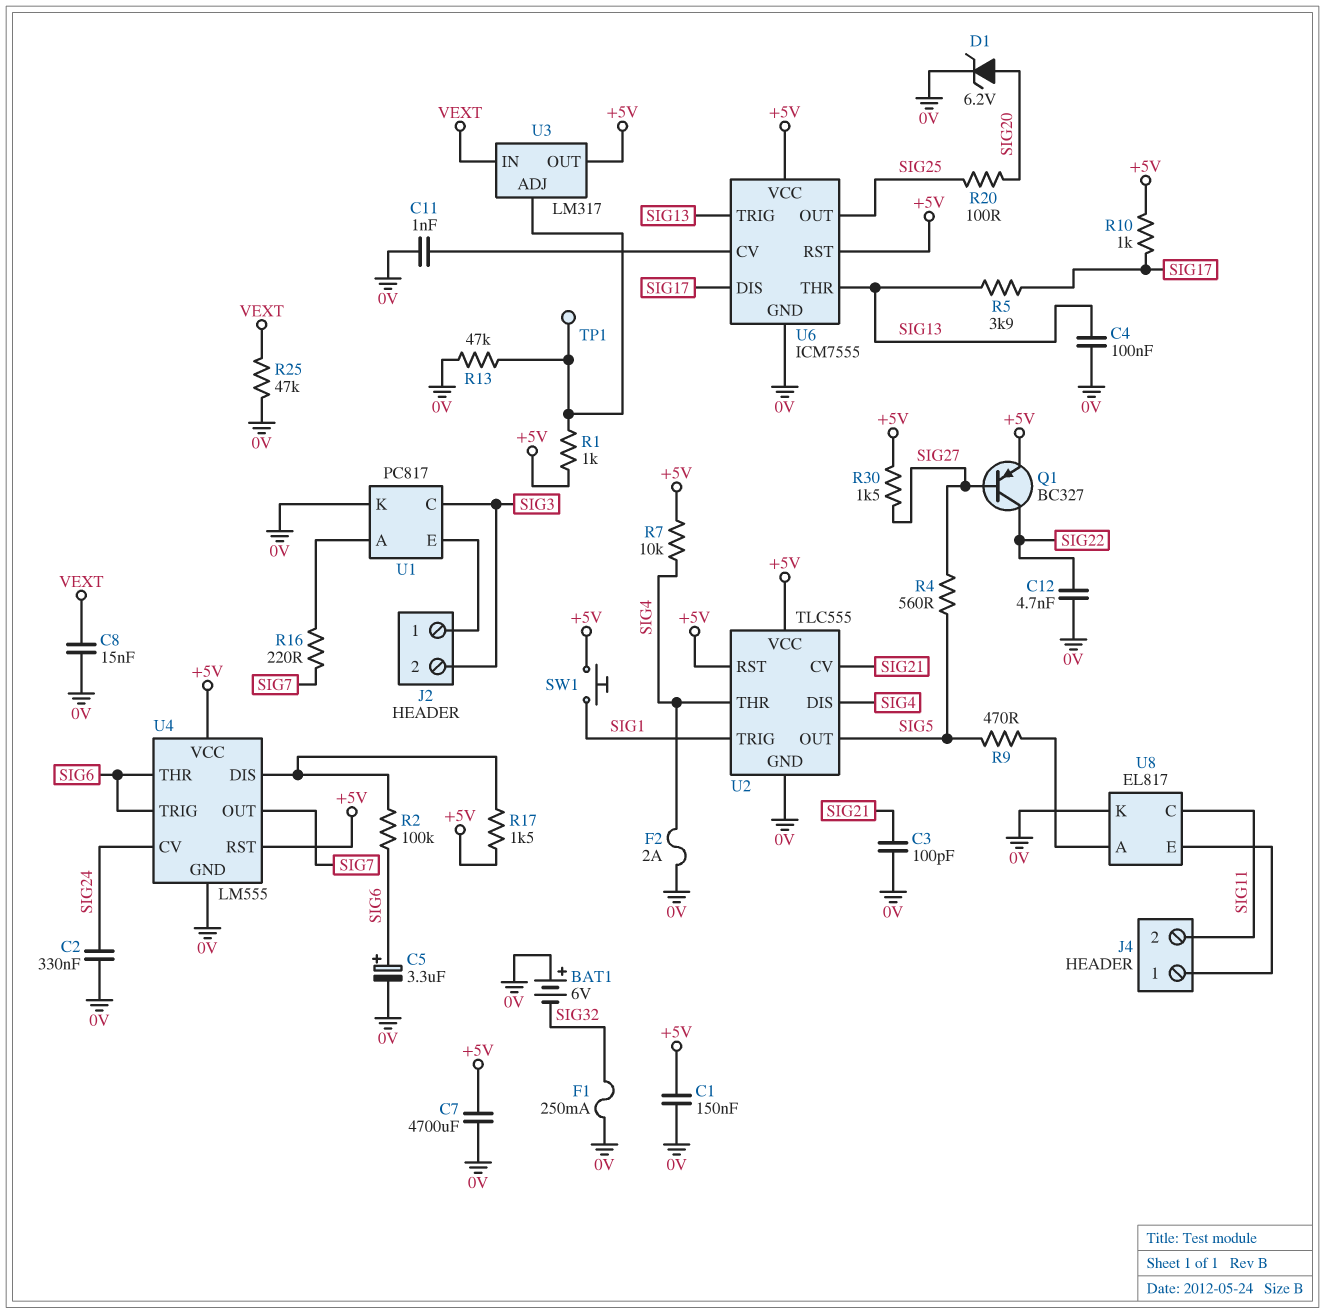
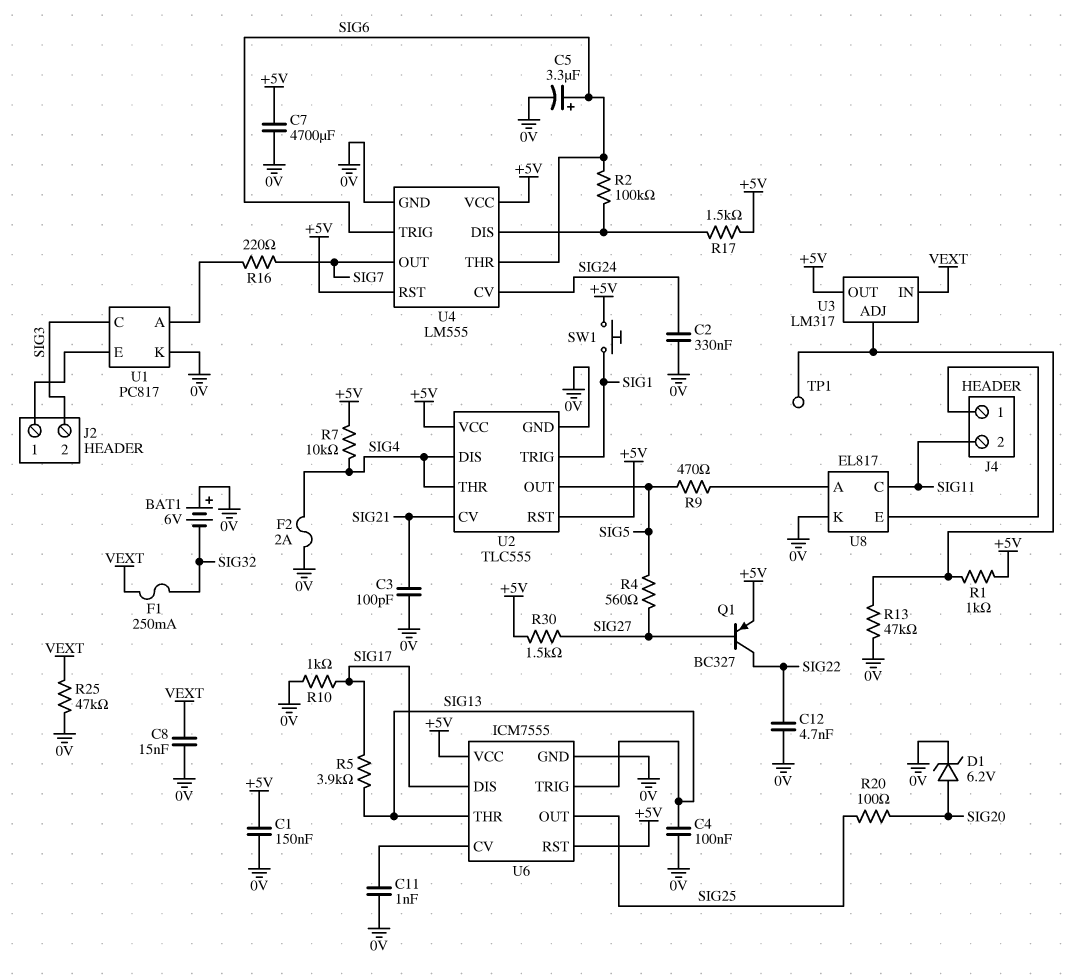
F1: 250mA (0V, SIG32) -> 250mA (SIG32, VEXT)
R10: 1k (+5V, SIG17) -> 1k (0V, SIG17)

